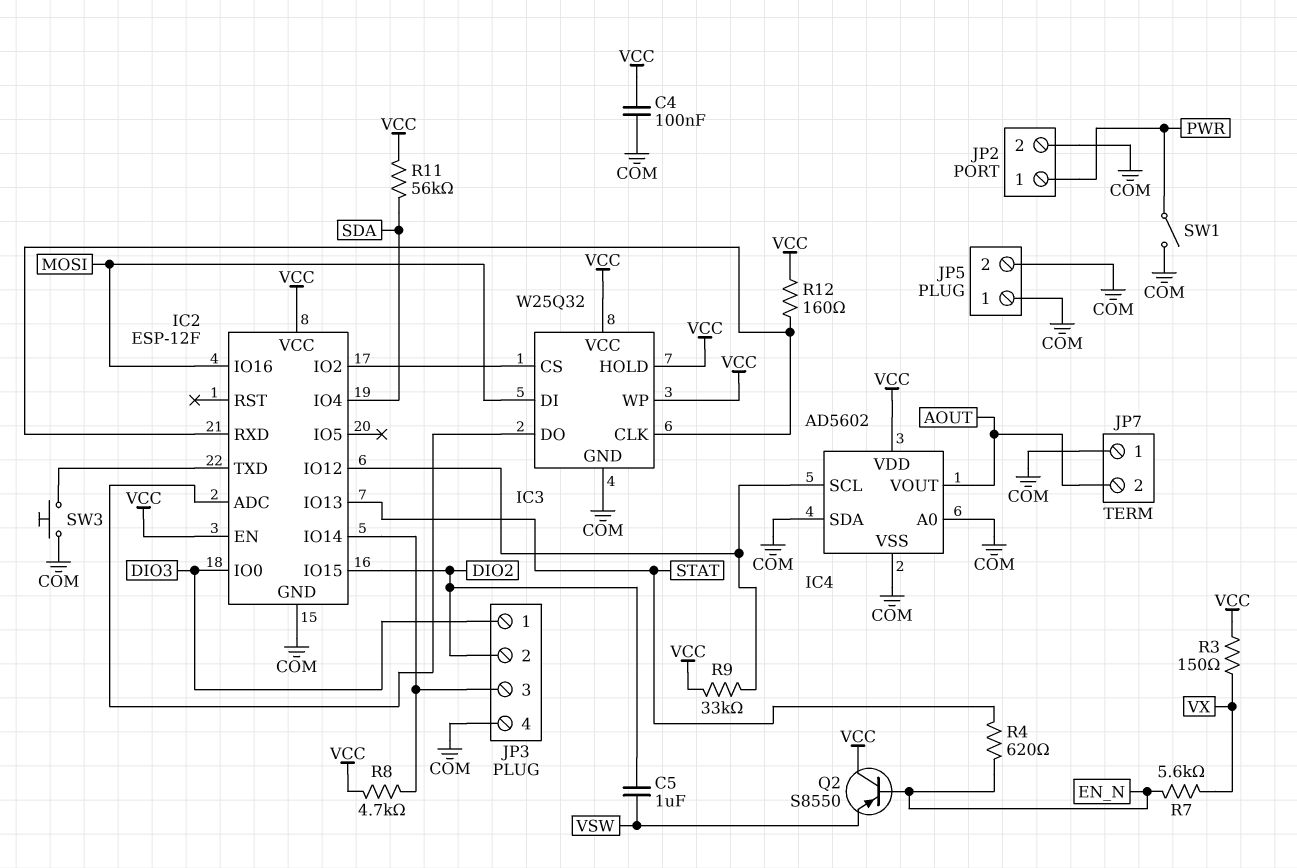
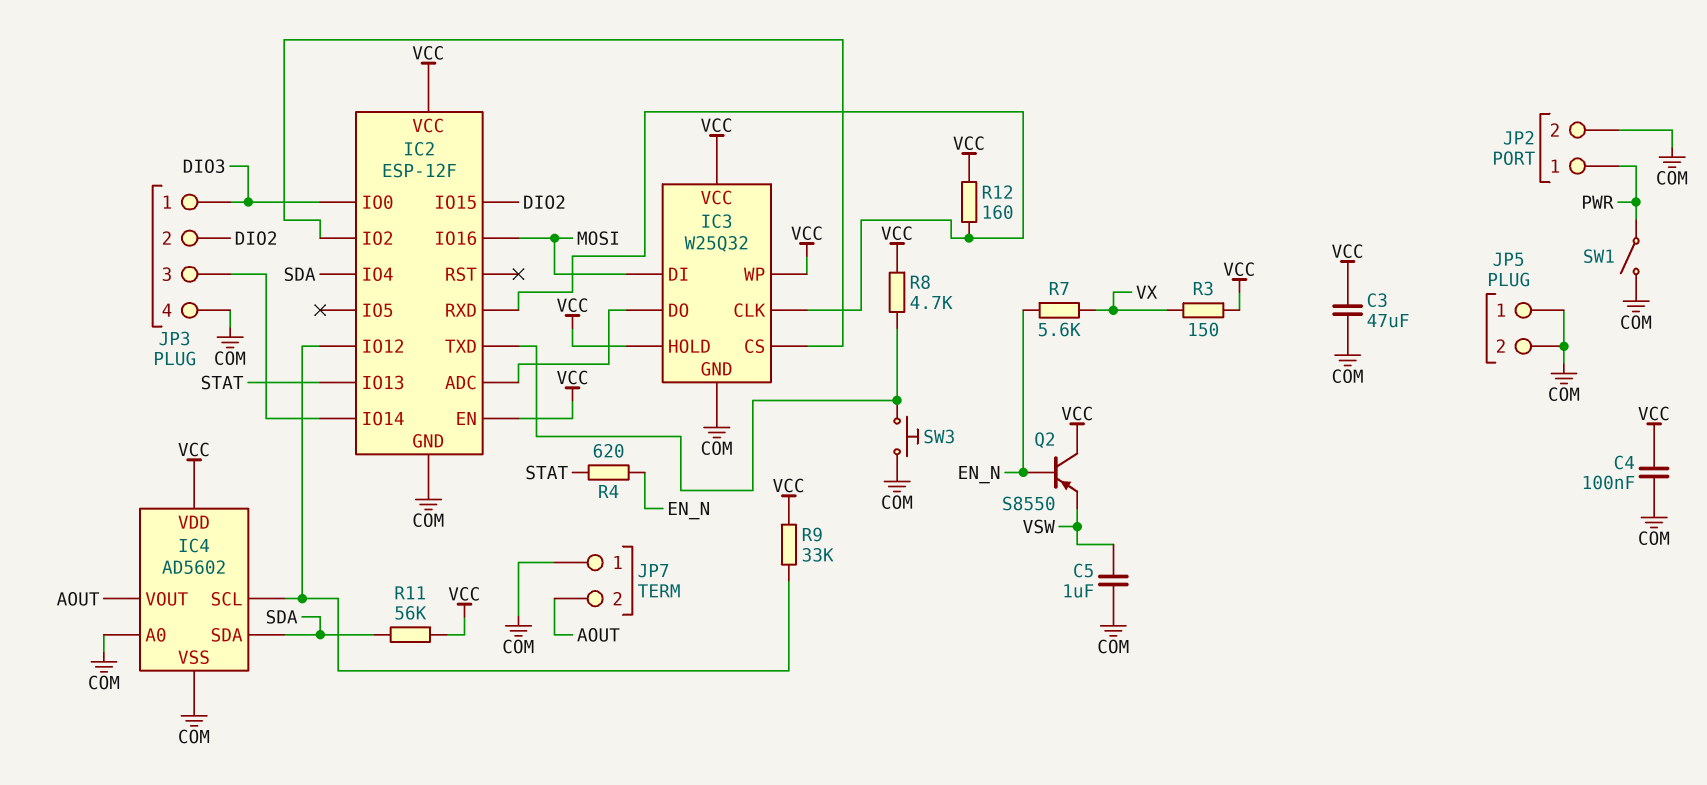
C3: none -> 47uF (COM, VCC)
C5: 1uF (DIO2, VSW) -> 1uF (COM, VSW)
IC4 pin SDA: COM -> SDA
R8: 4.7k (IC2/IO14, VCC) -> 4.7k (IC2/TXD, VCC)

